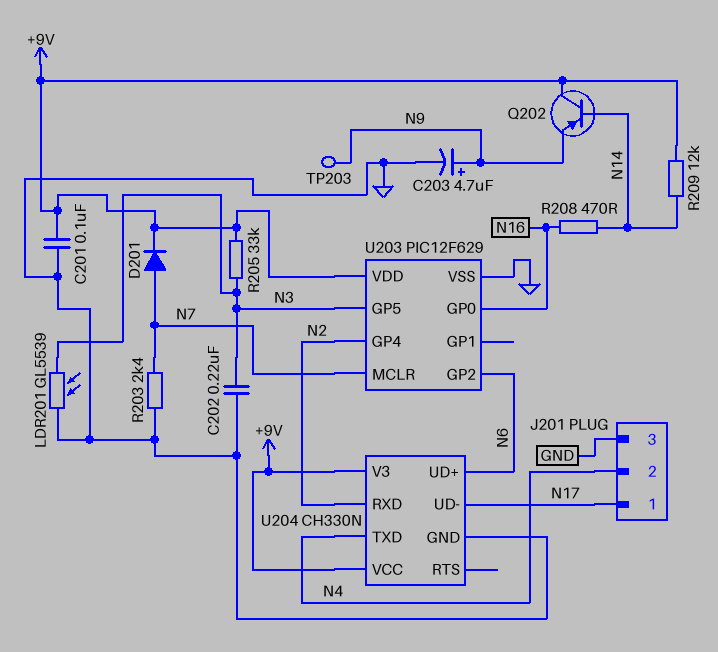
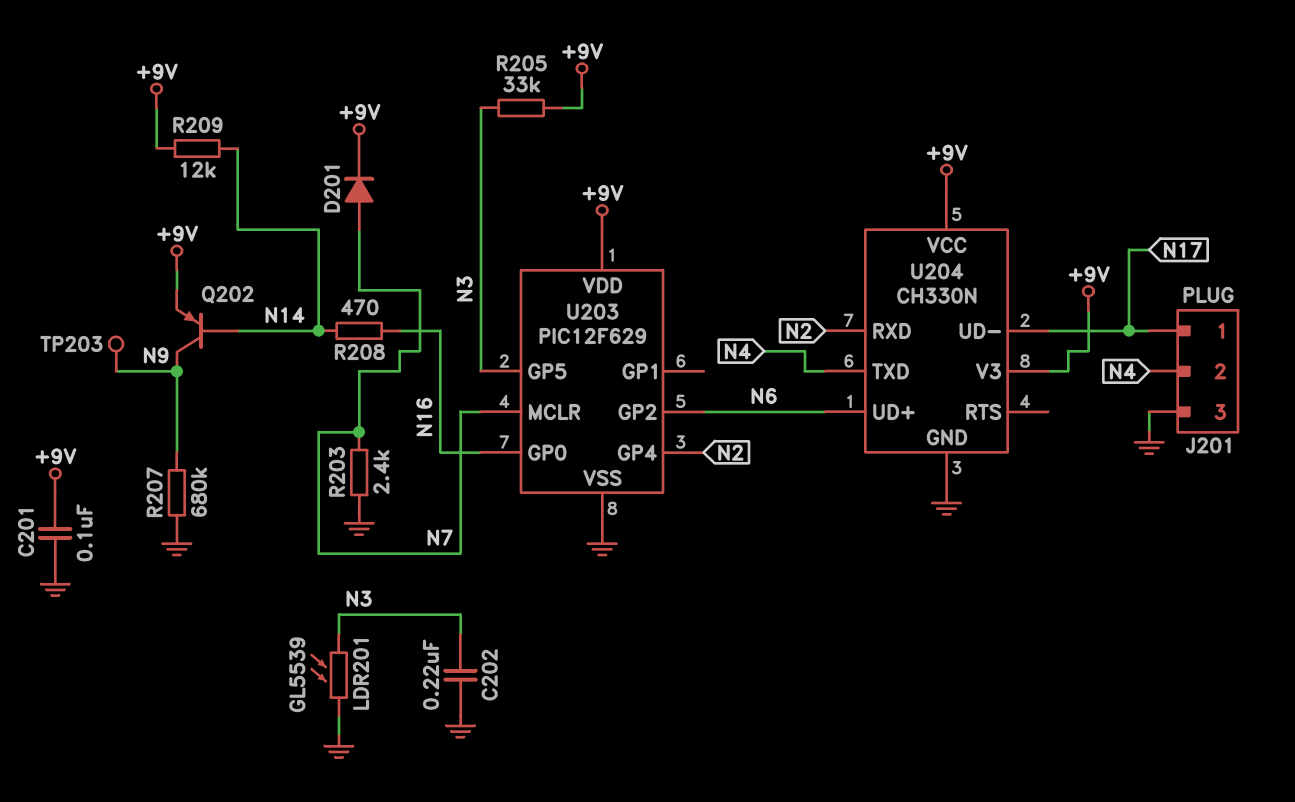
C203: 4.7uF (plus N9, minus GND) -> none
Q202: PNP (B N14, C +9V, E N9) -> PNP (B N14, C N9, E +9V)
R207: none -> 680k (GND, N9)

